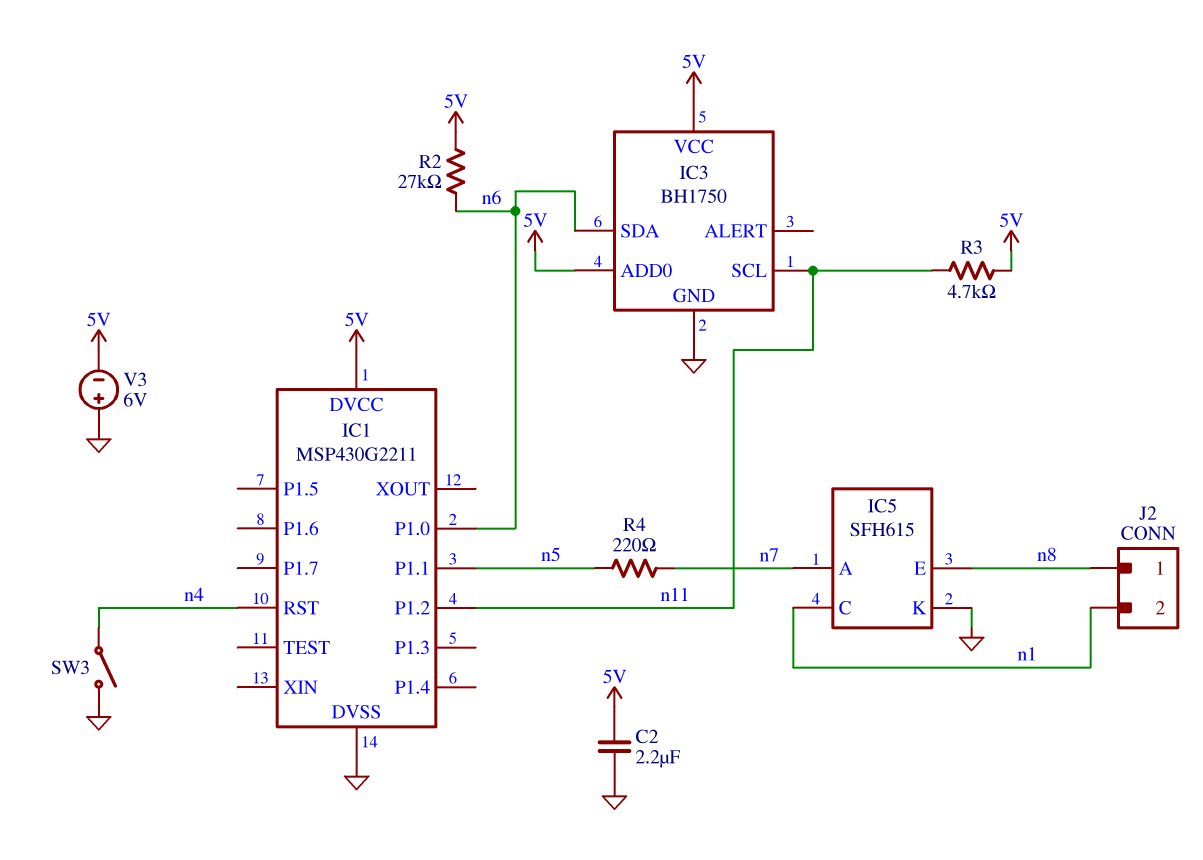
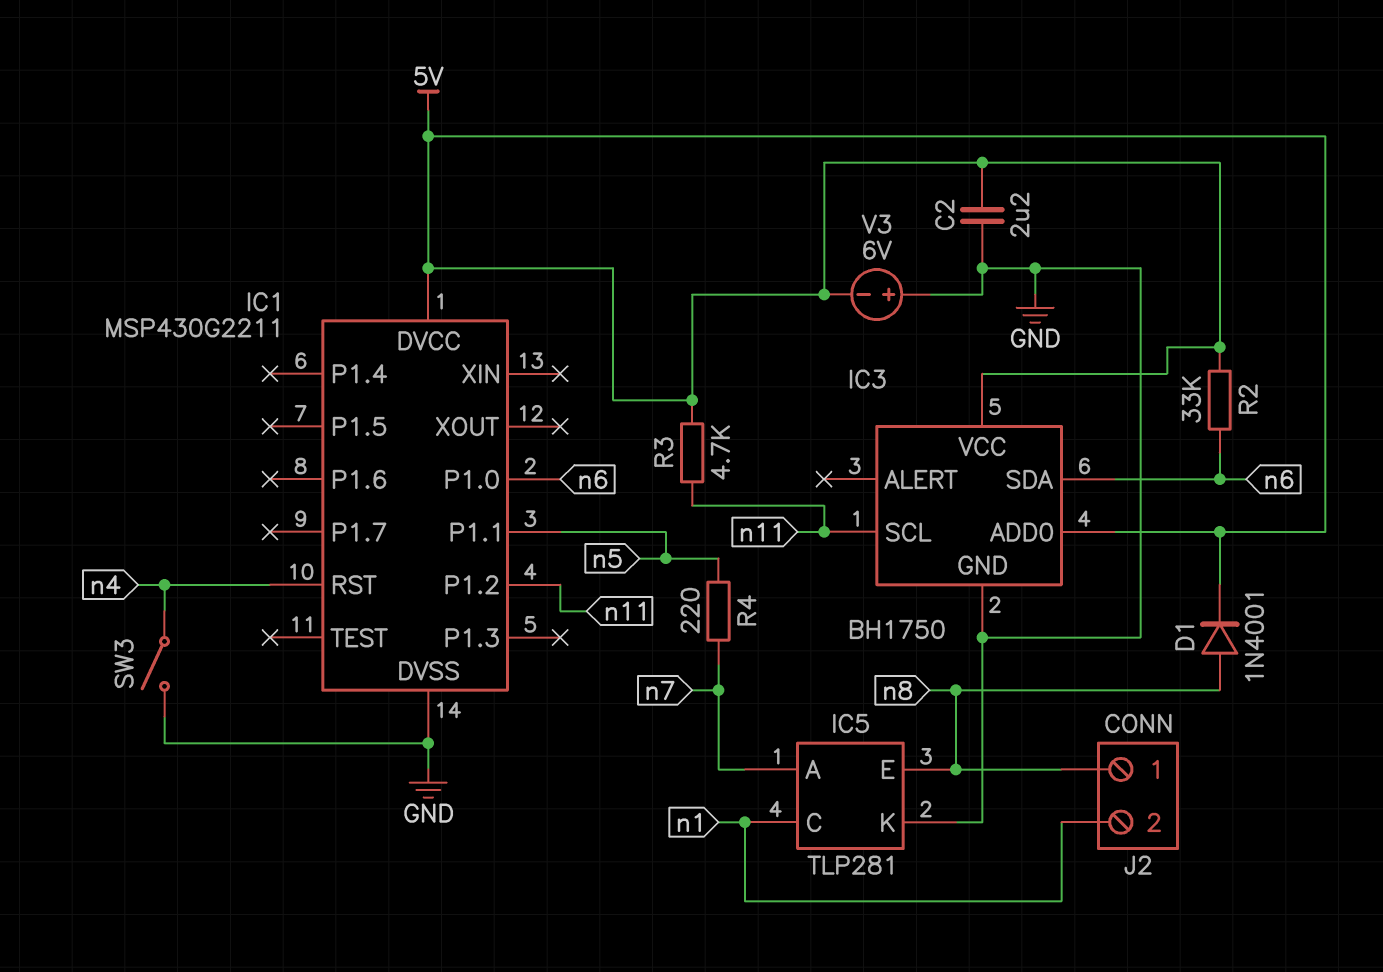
D1: none -> diode 1N4001 (A n8, K 5V)
IC5: SFH615 -> TLP281
R2: 27k (5V, n6) -> 33k (5V, n6)

